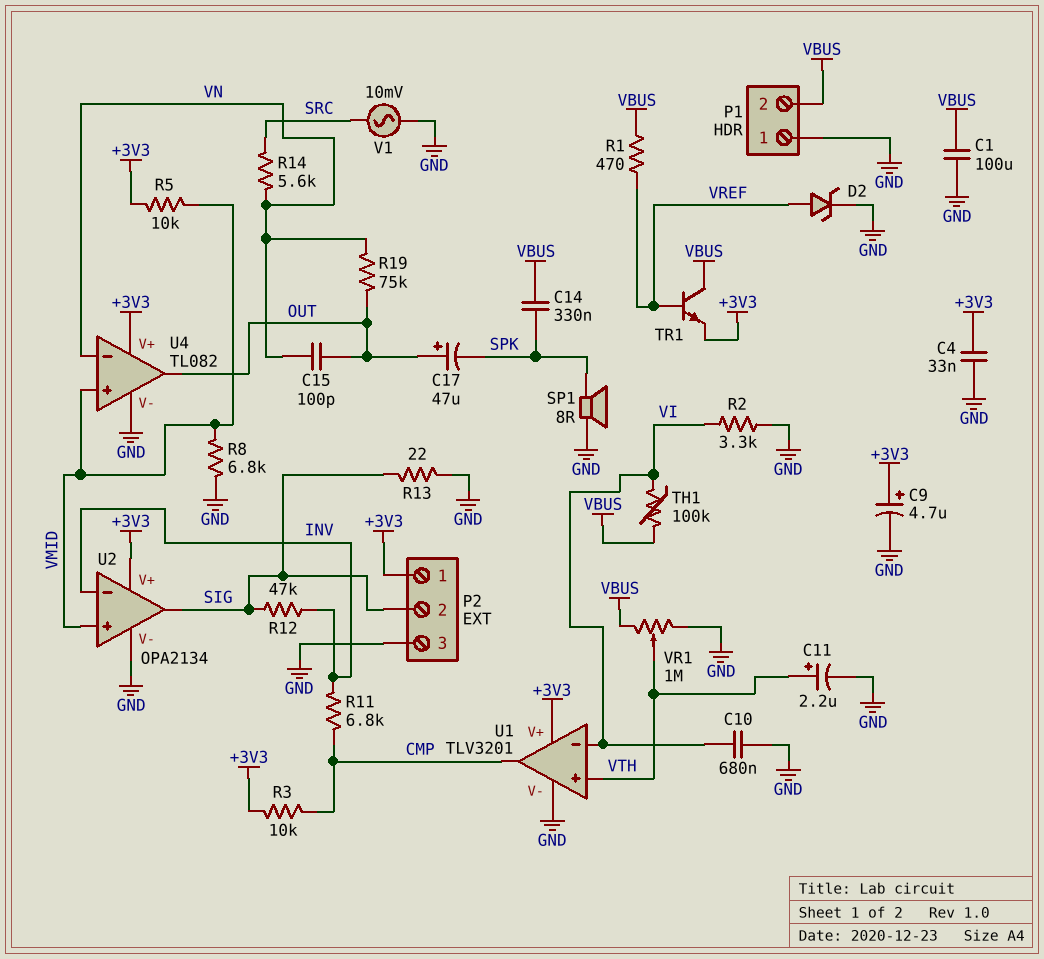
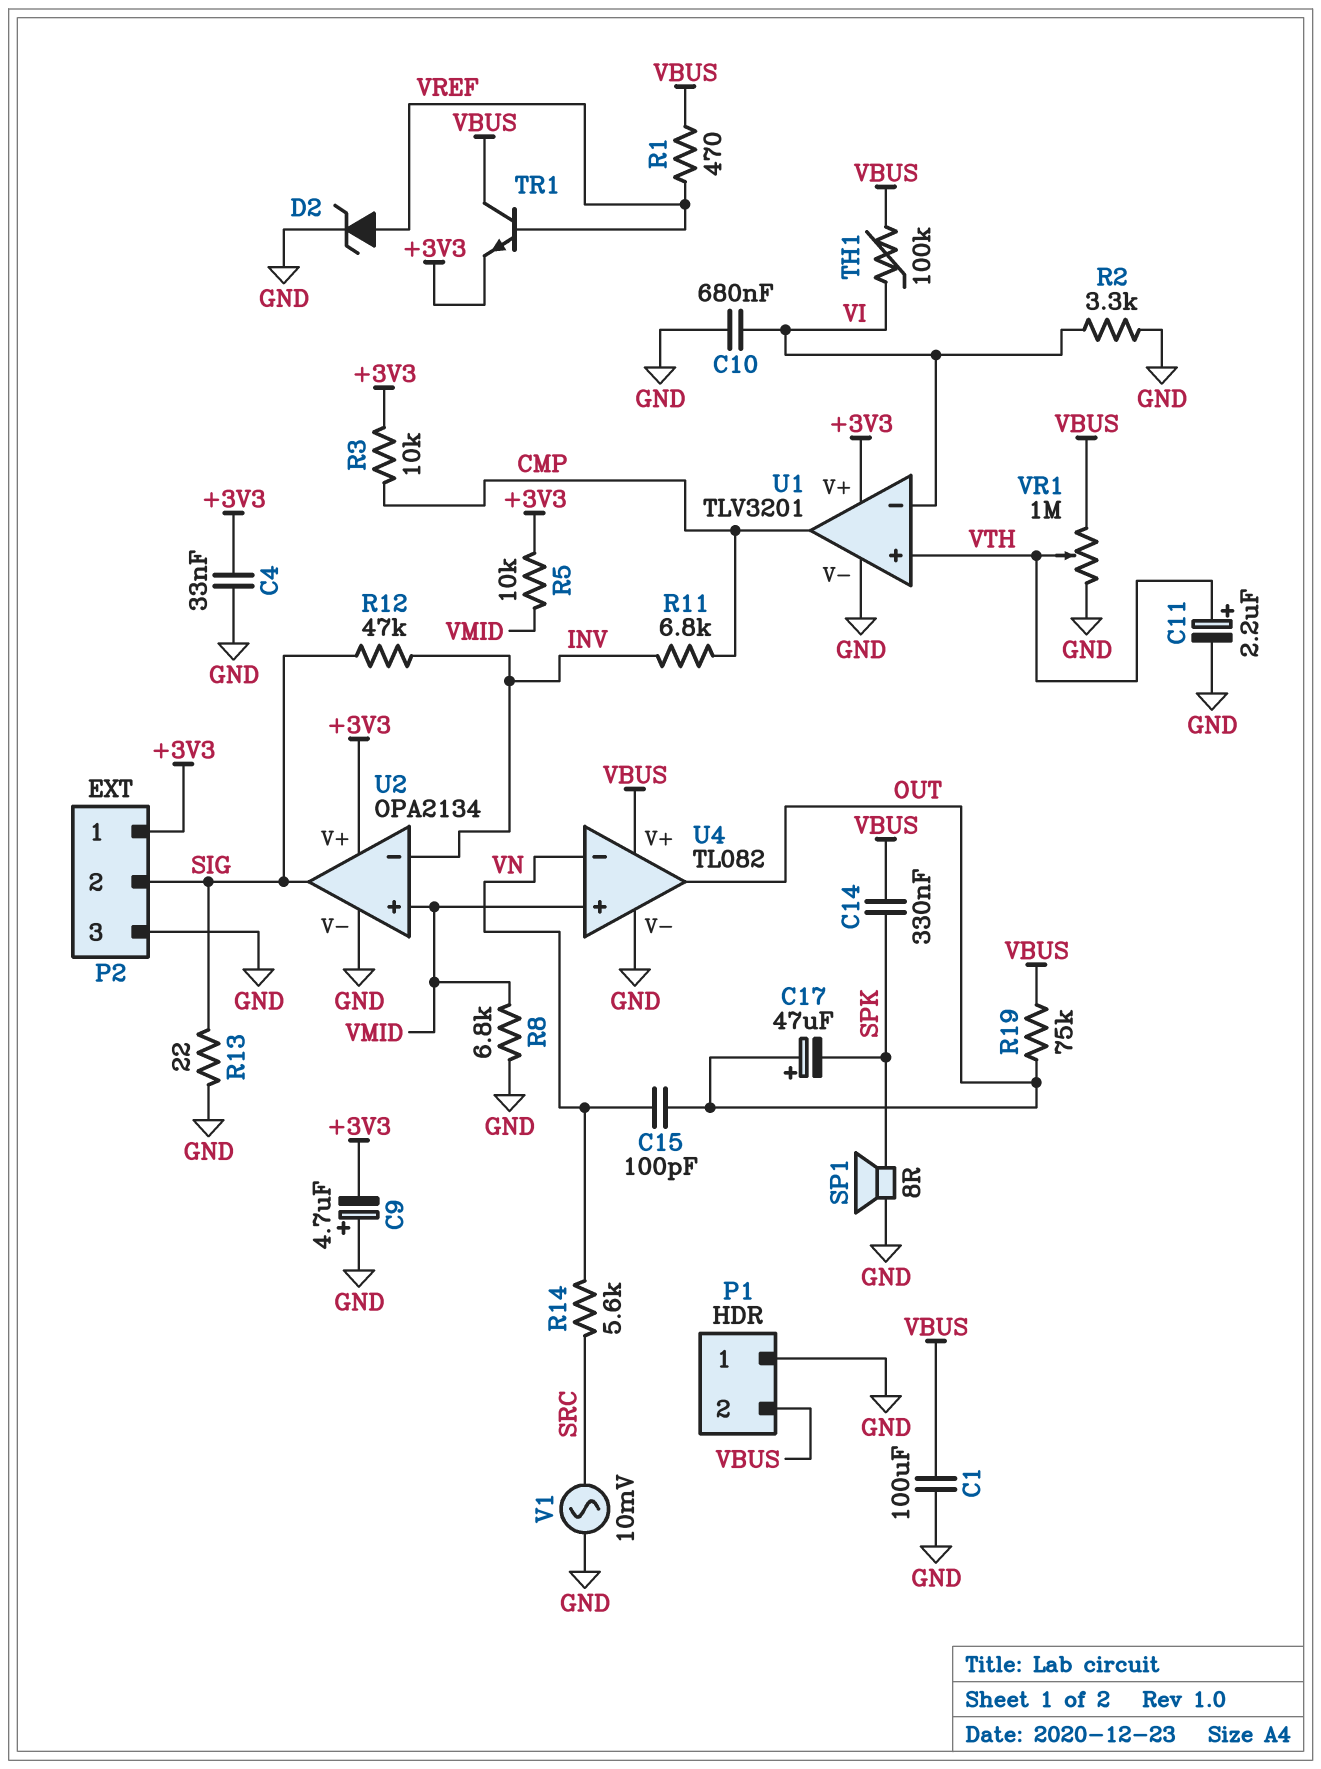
C9: 4.7uF (plus +3V3, minus GND) -> 4.7uF (plus GND, minus +3V3)
R19: 75k (OUT, VN) -> 75k (OUT, VBUS)
U4 pin V+: +3V3 -> VBUS

